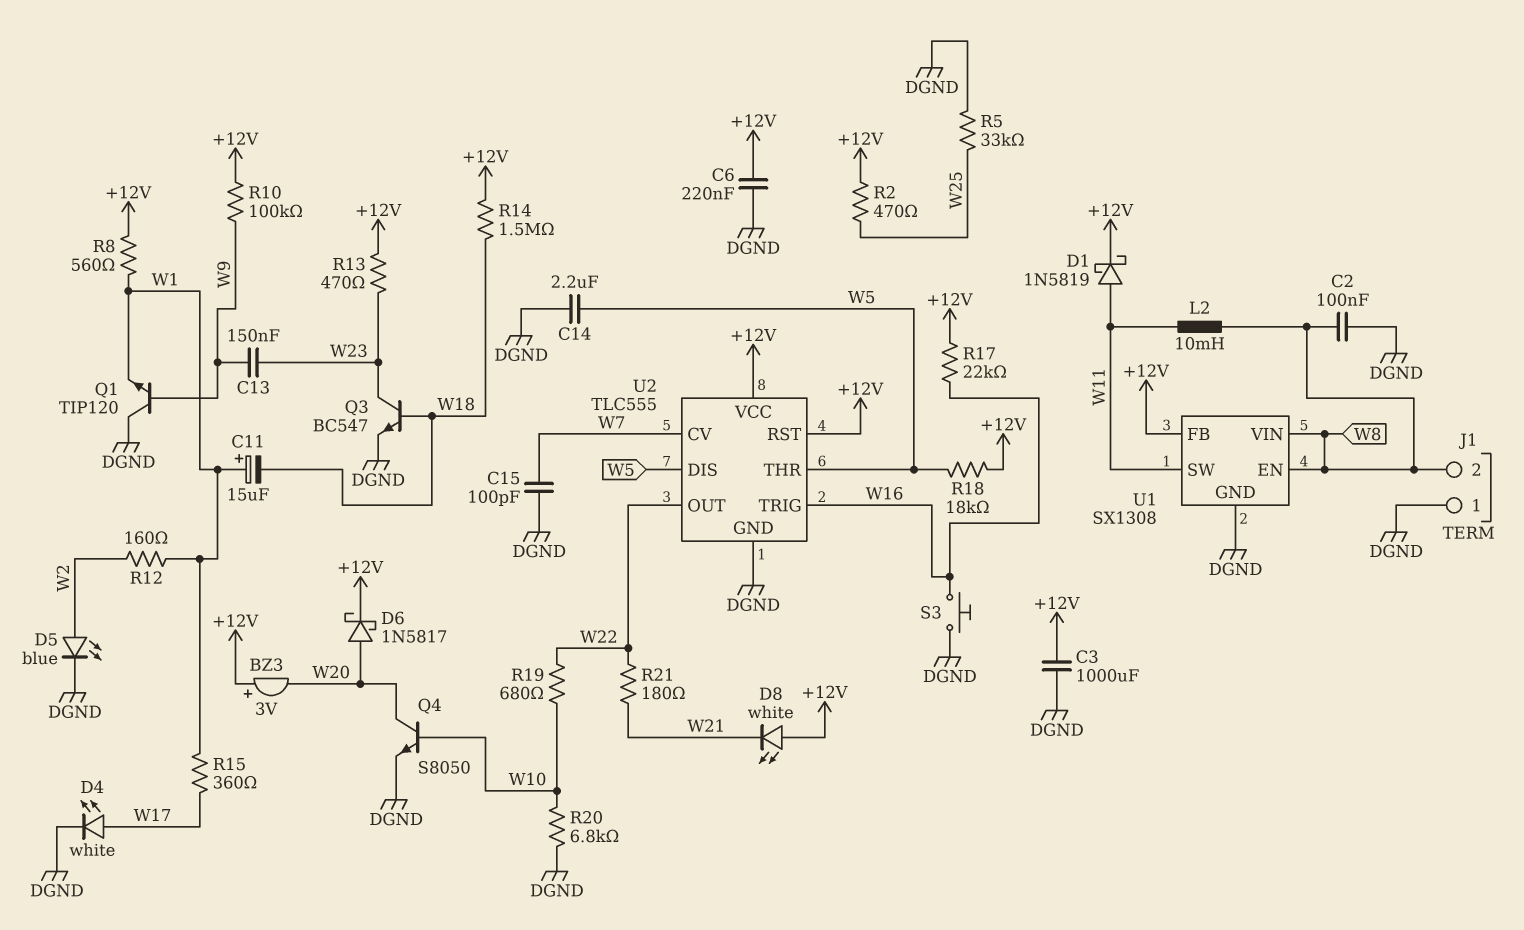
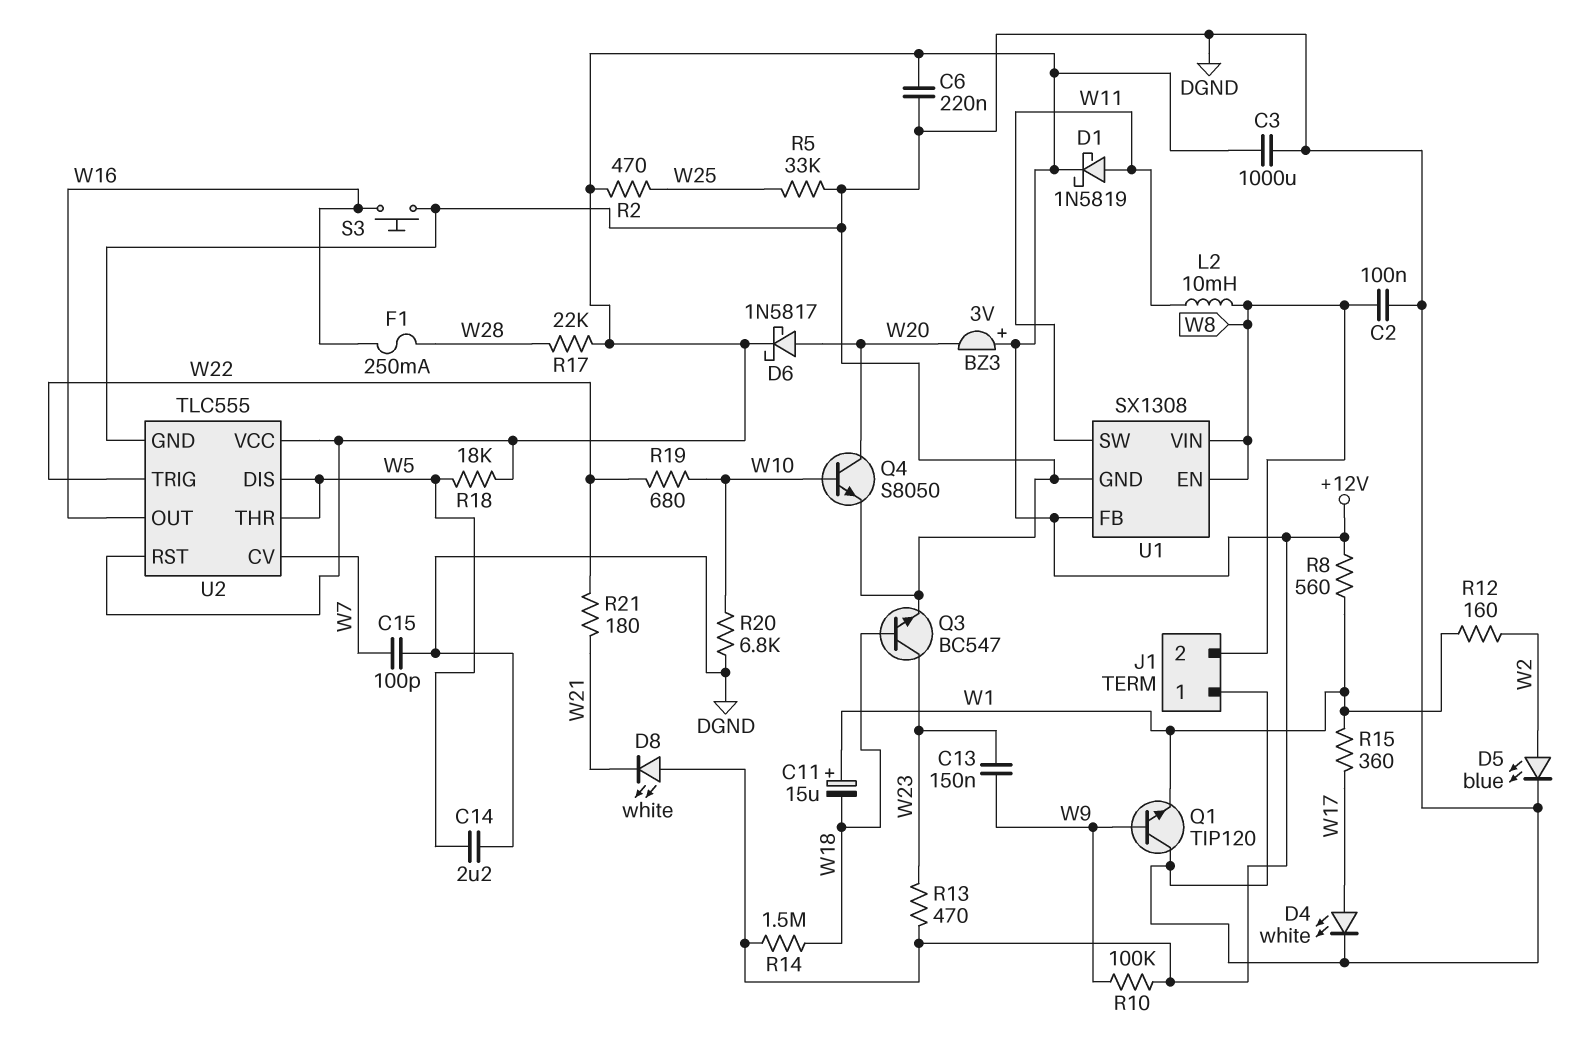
F1: none -> 250mA (W16, W28)
R17: 22k (+12V, W16) -> 22k (+12V, W28)
U2 pin OUT: W22 -> W16
U2 pin TRIG: W16 -> W22

